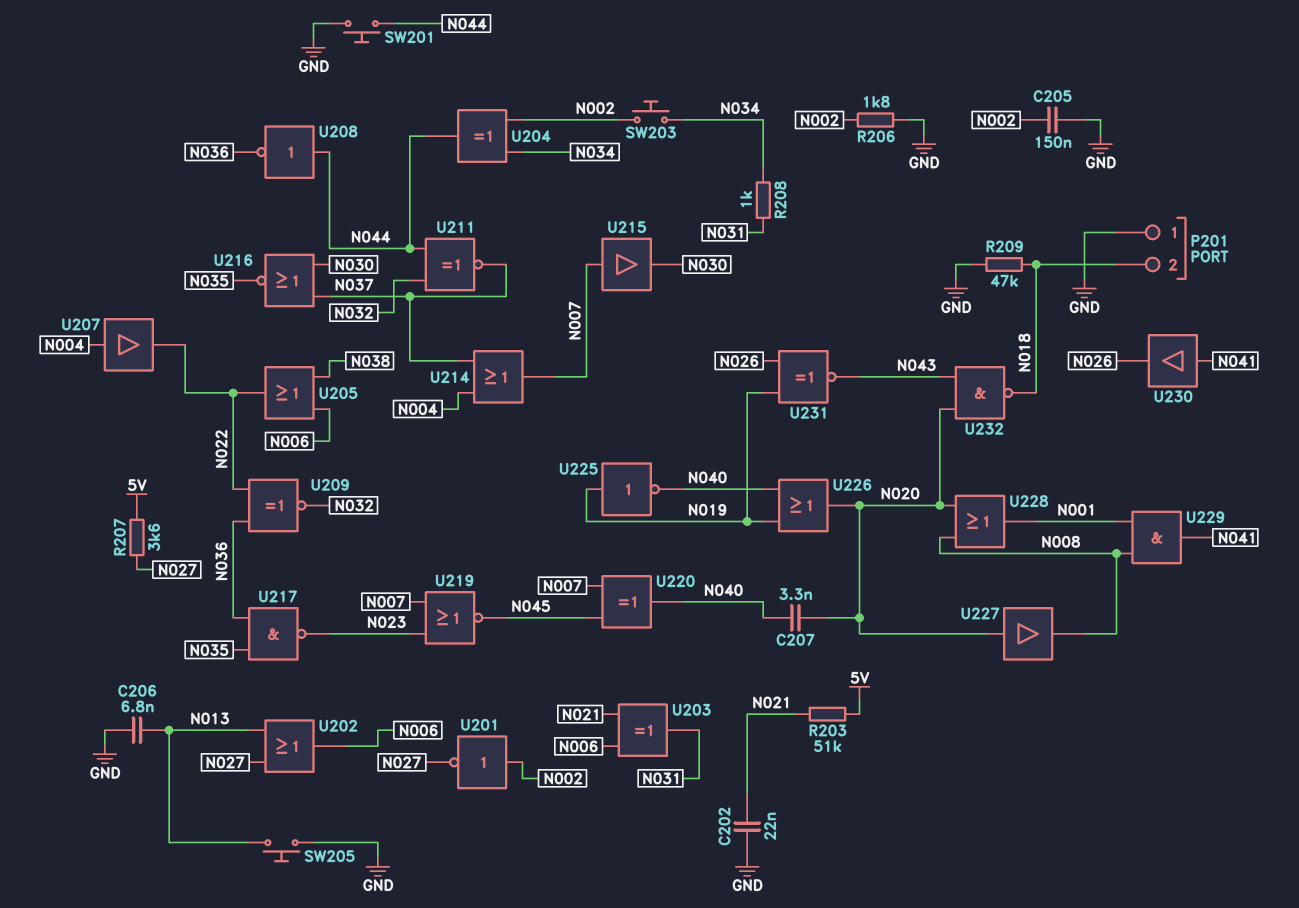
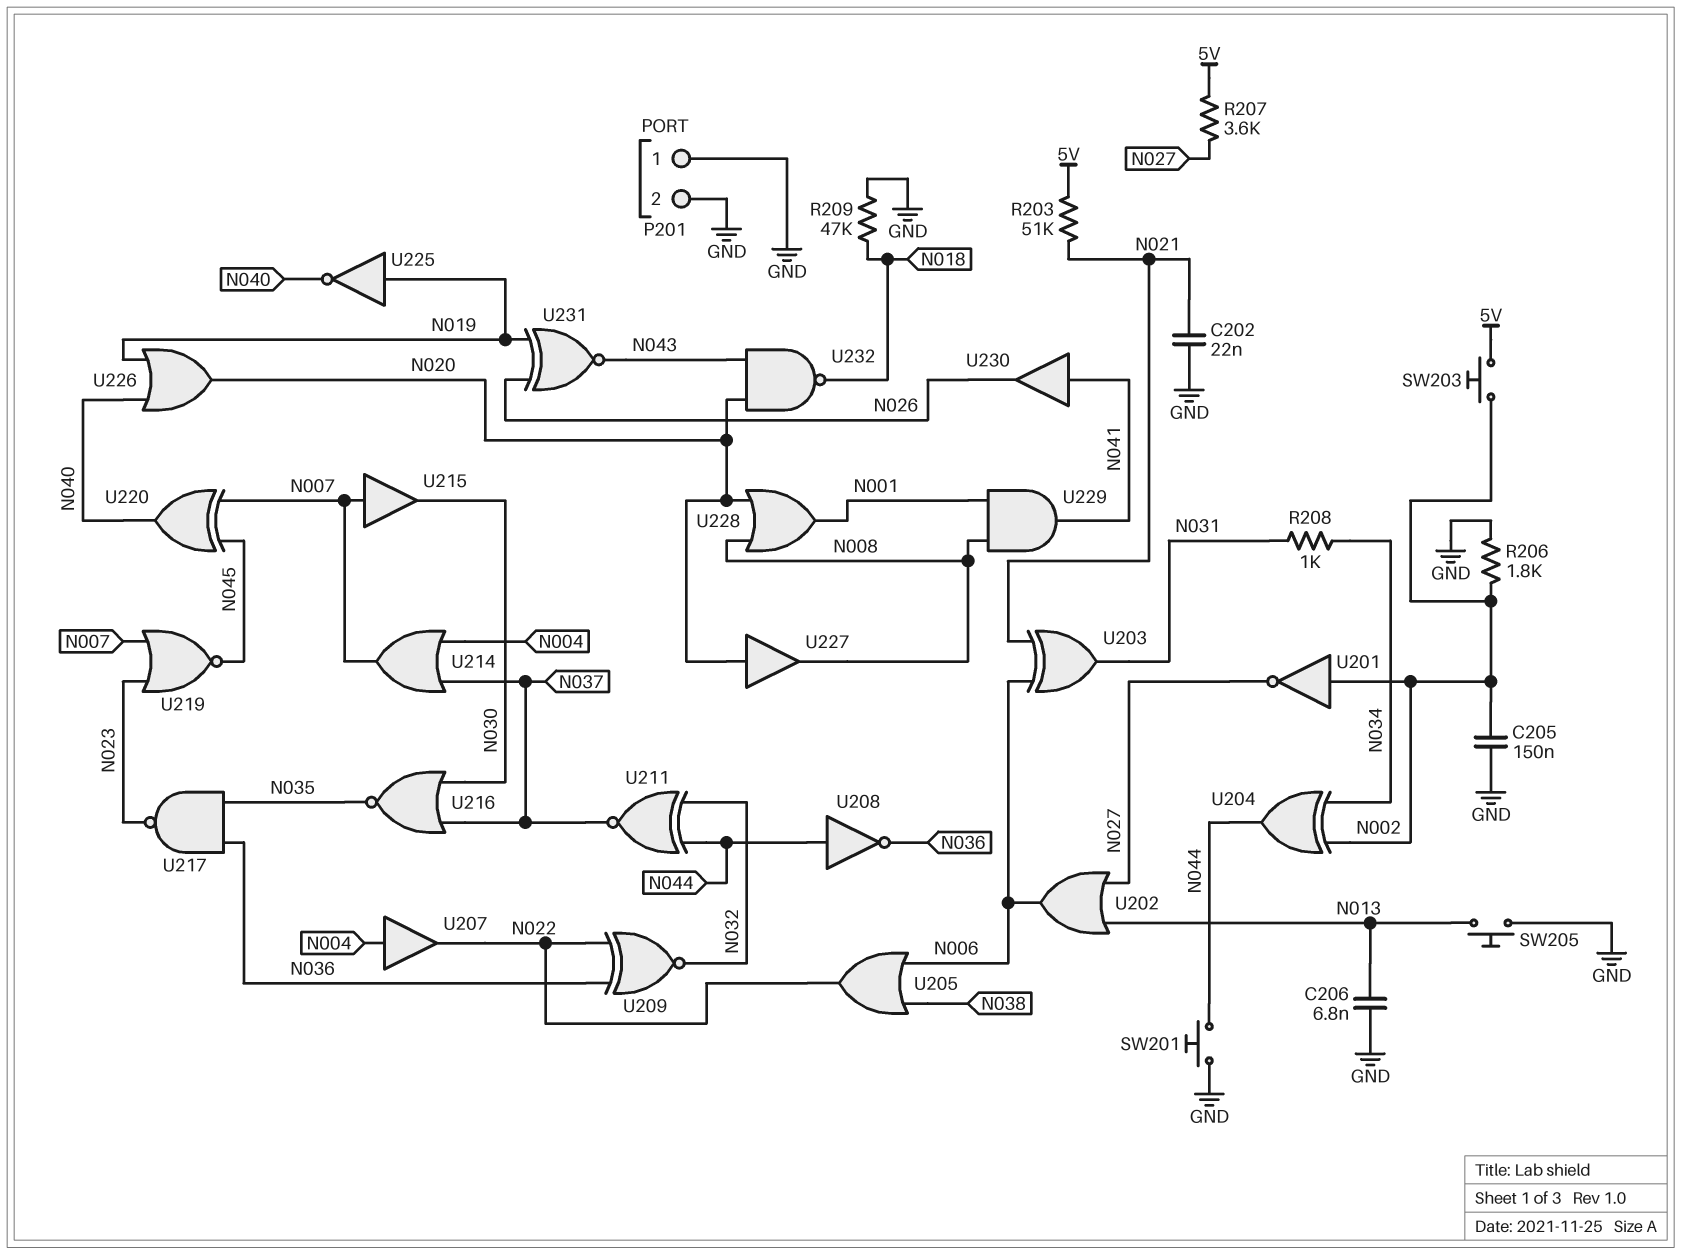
C207: 3.3nF (N020, N040) -> none
P201 pin 2: N018 -> GND
SW203: button (N002, N034) -> button (5V, N002)

